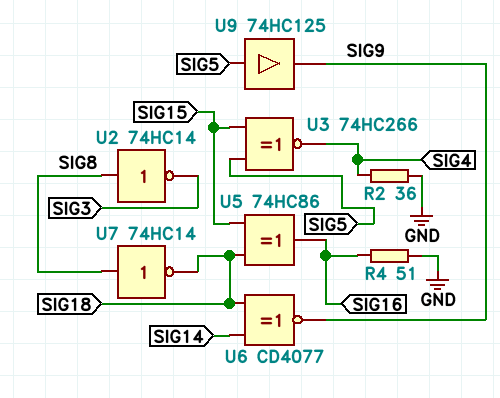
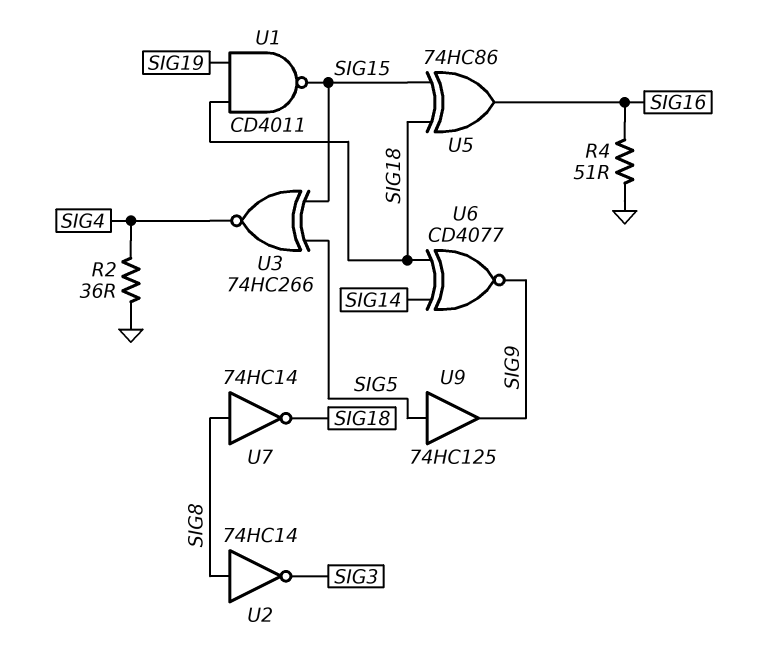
U1: none -> NAND CD4011 (in SIG18, in SIG19, out SIG15)

